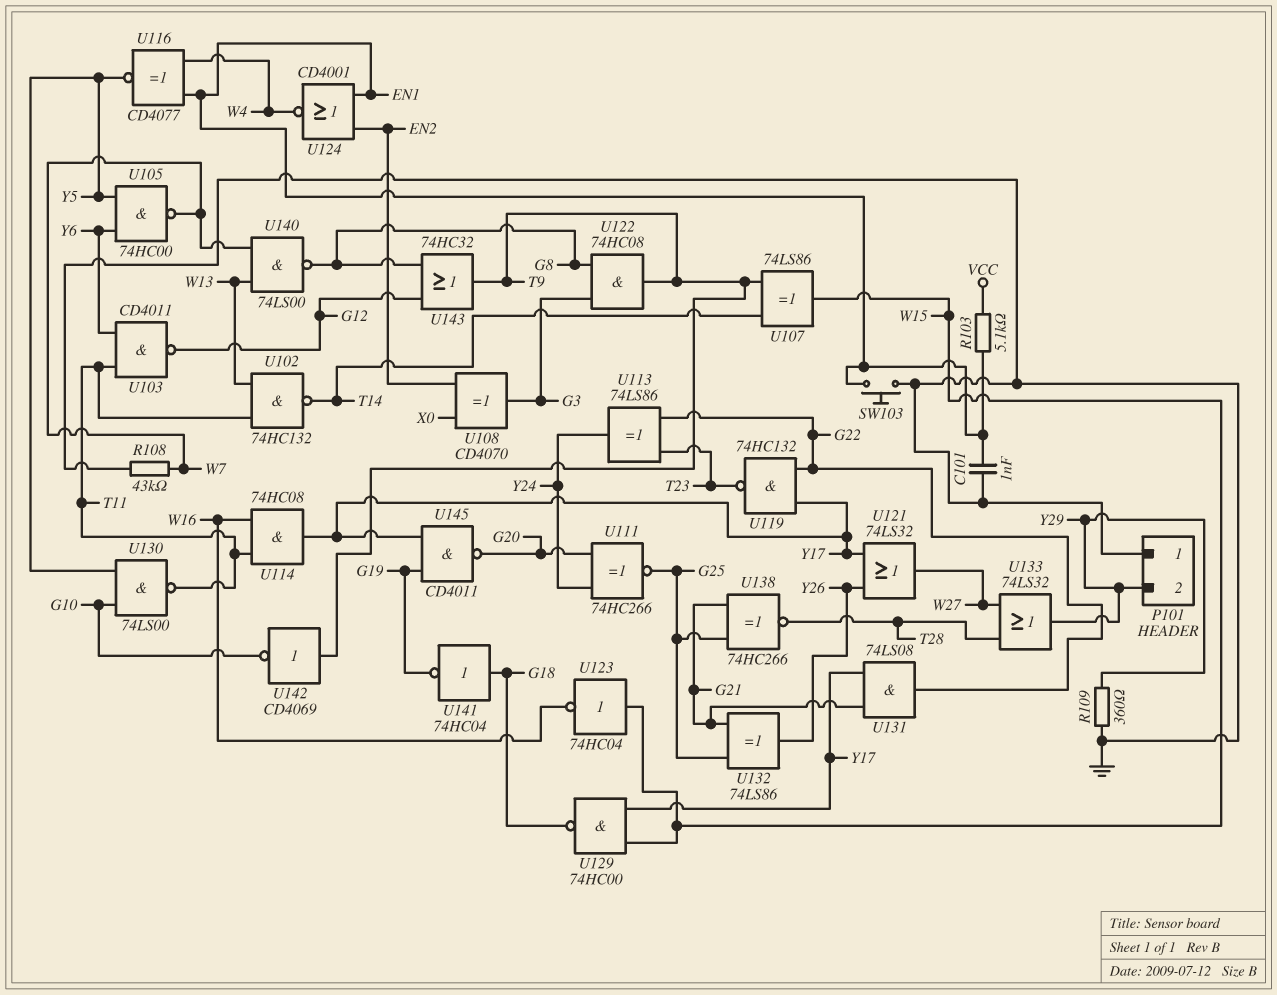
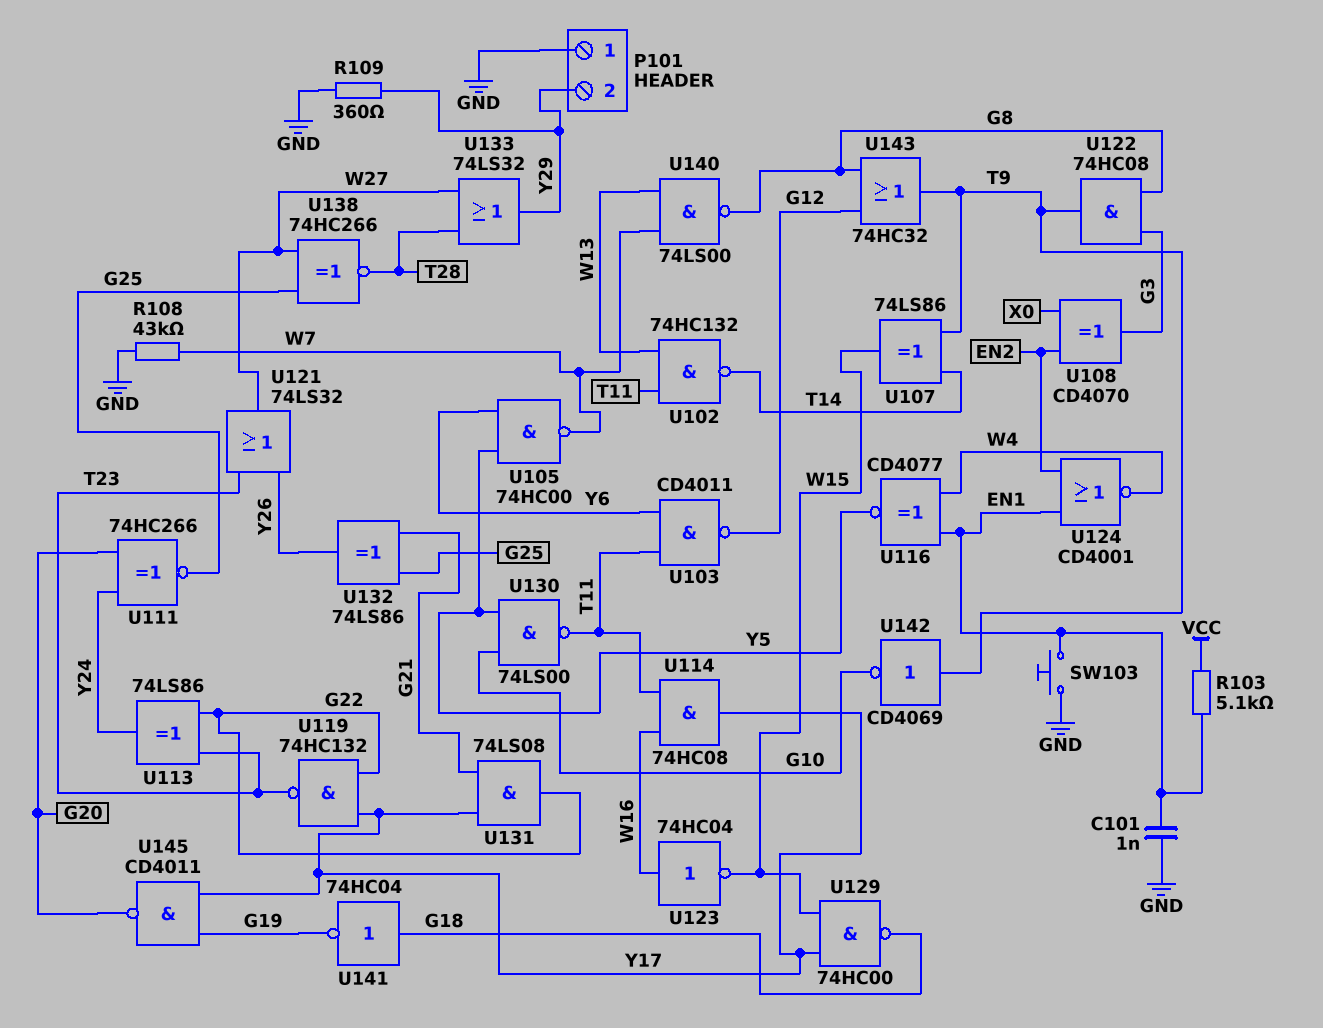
U121: OR 74LS32 (in Y17, in Y26, out W27) -> OR 74LS32 (in T23, in Y26, out W27)
U123: NOT 74HC04 (in W15, out W16) -> NOT 74HC04 (in W16, out W15)
U138: XNOR 74HC266 (in G21, in G25, out T28) -> XNOR 74HC266 (in G25, in W27, out T28)

